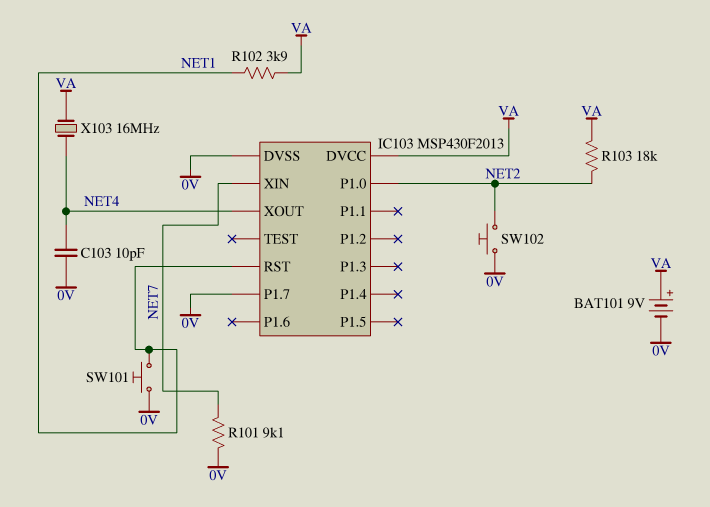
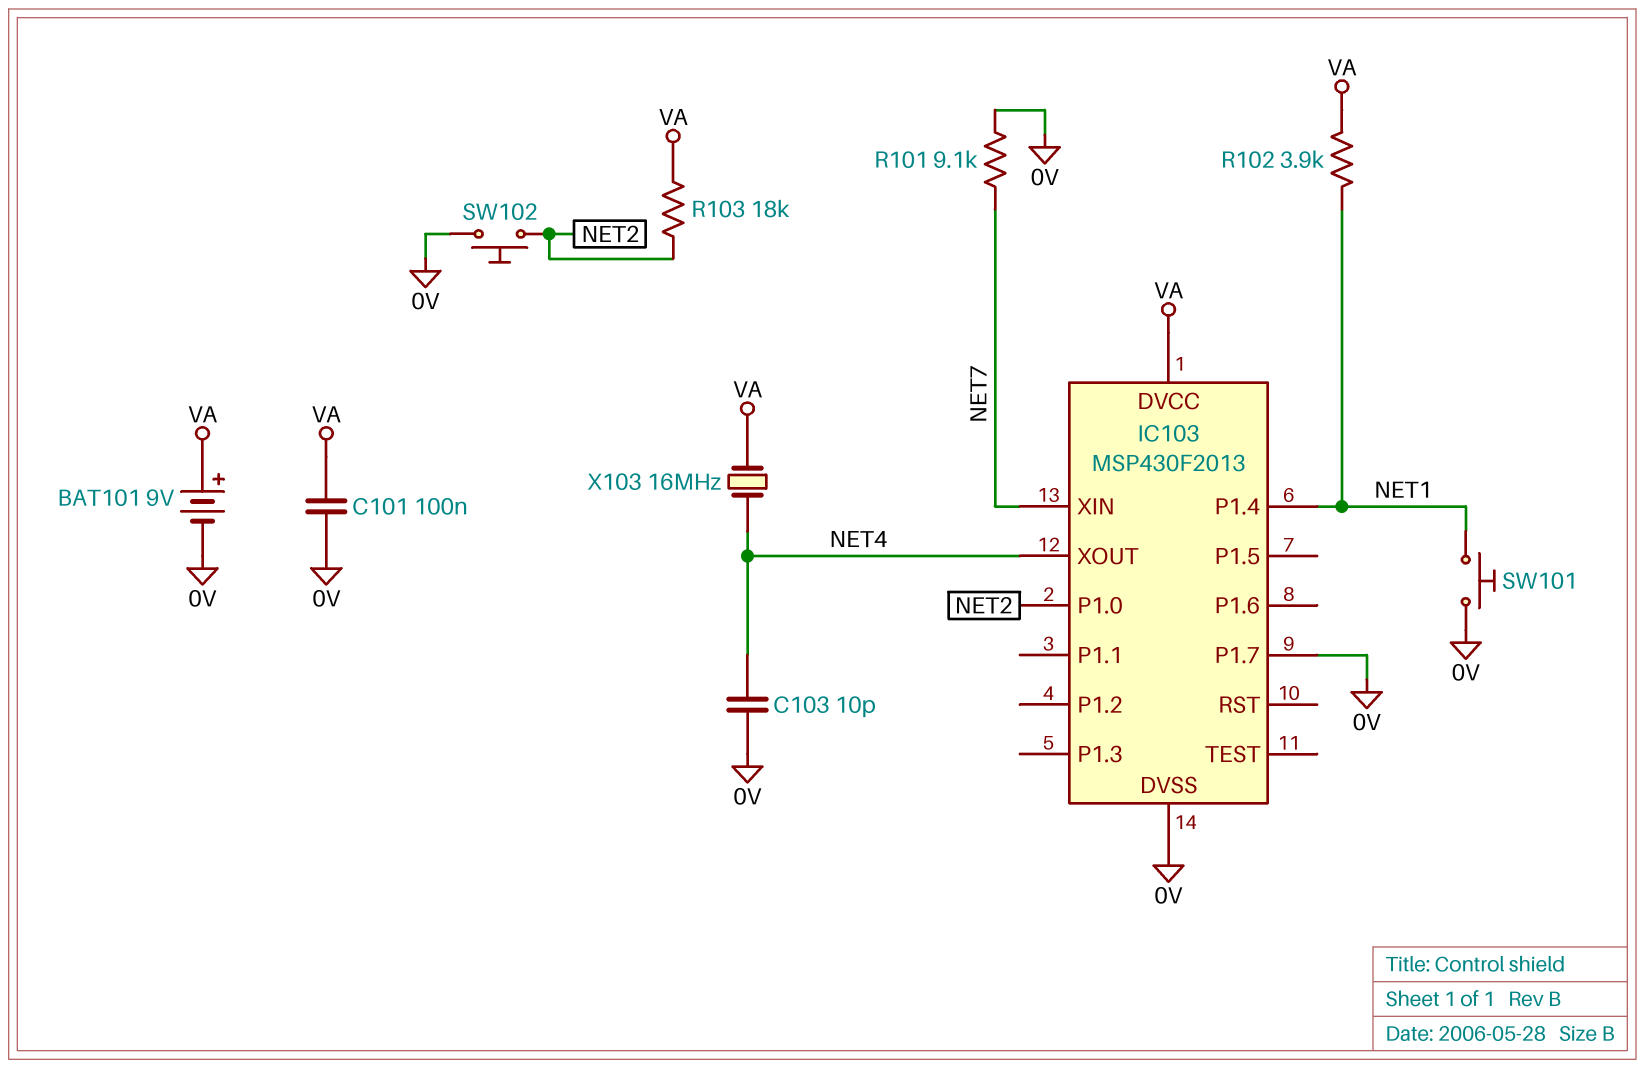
C101: none -> 100nF (0V, VA)
IC103 pin P1.4: none -> NET1
IC103 pin RST: NET1 -> none

